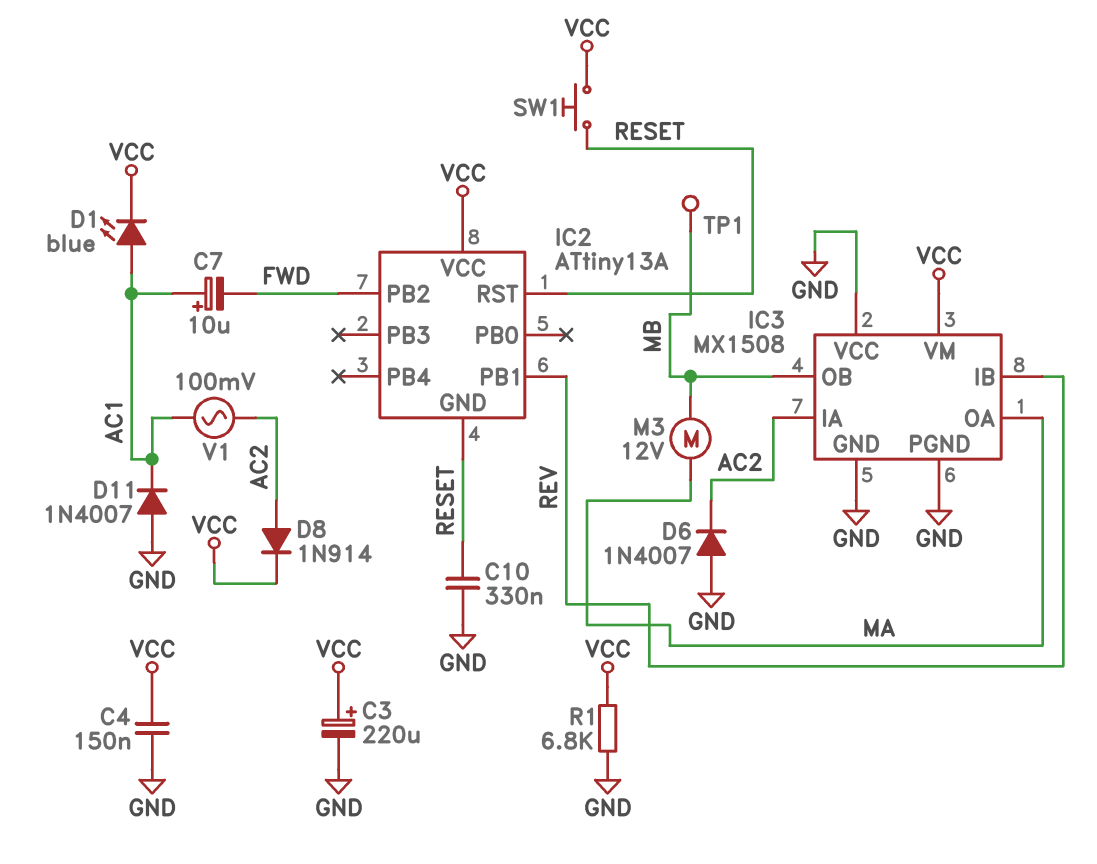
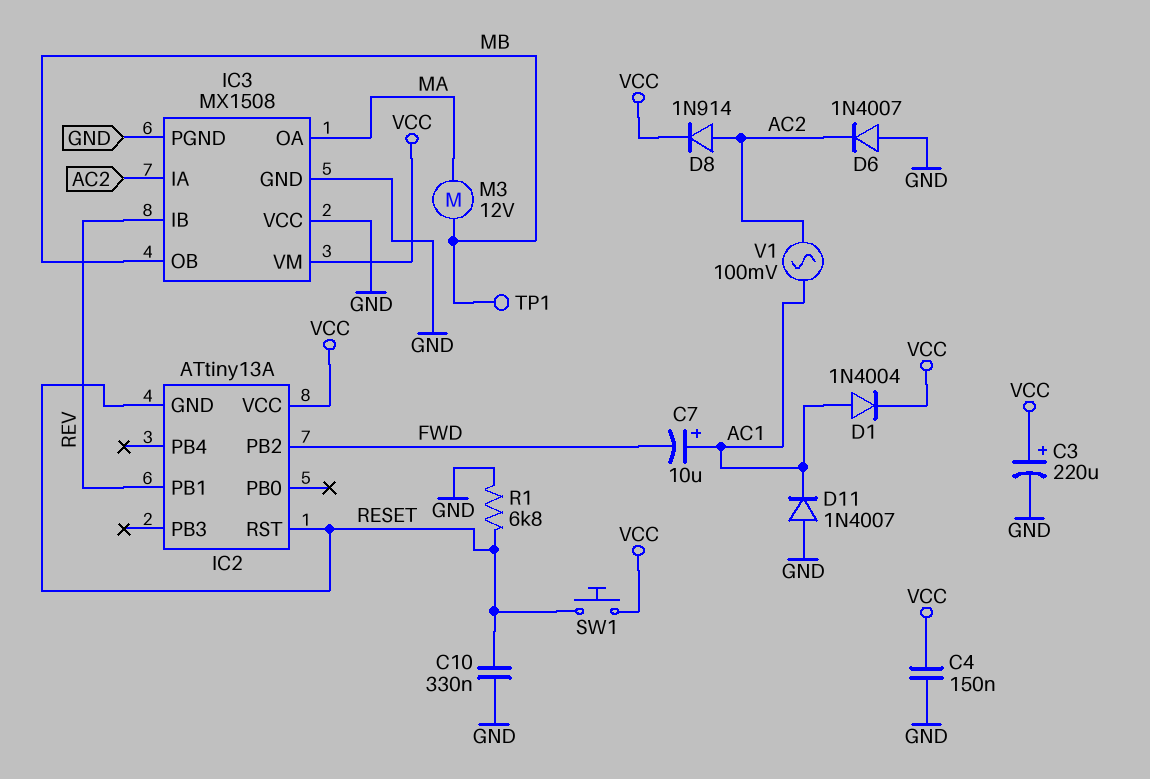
D1: LED blue (A AC1, K VCC) -> diode 1N4004 (A AC1, K VCC)
R1: 6.8k (GND, VCC) -> 6.8k (GND, RESET)

